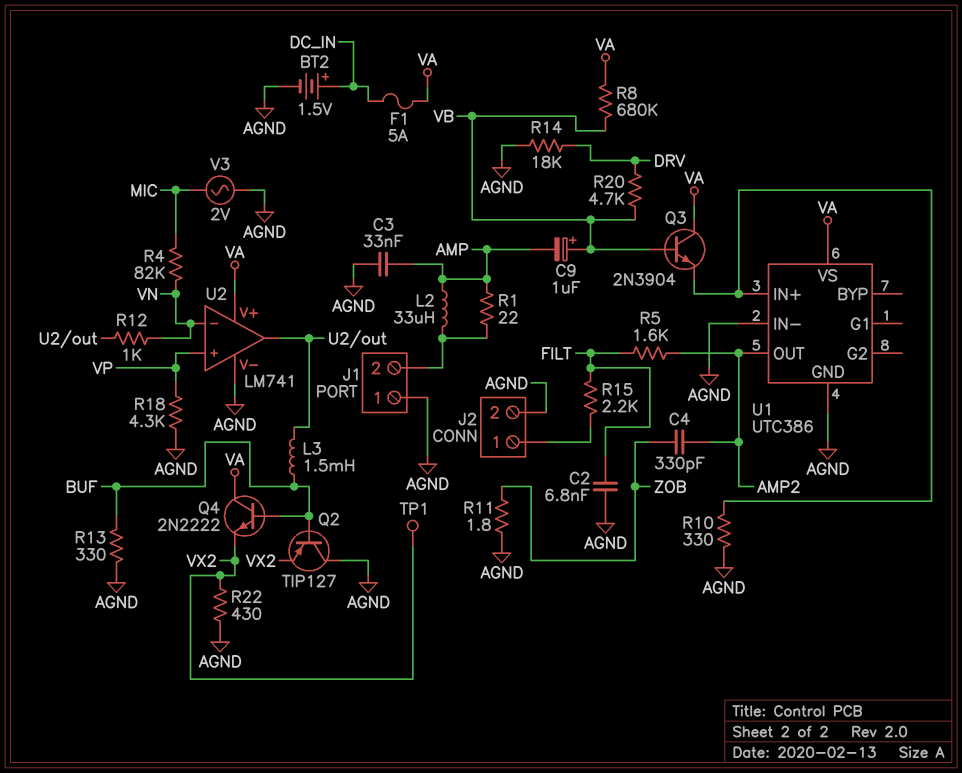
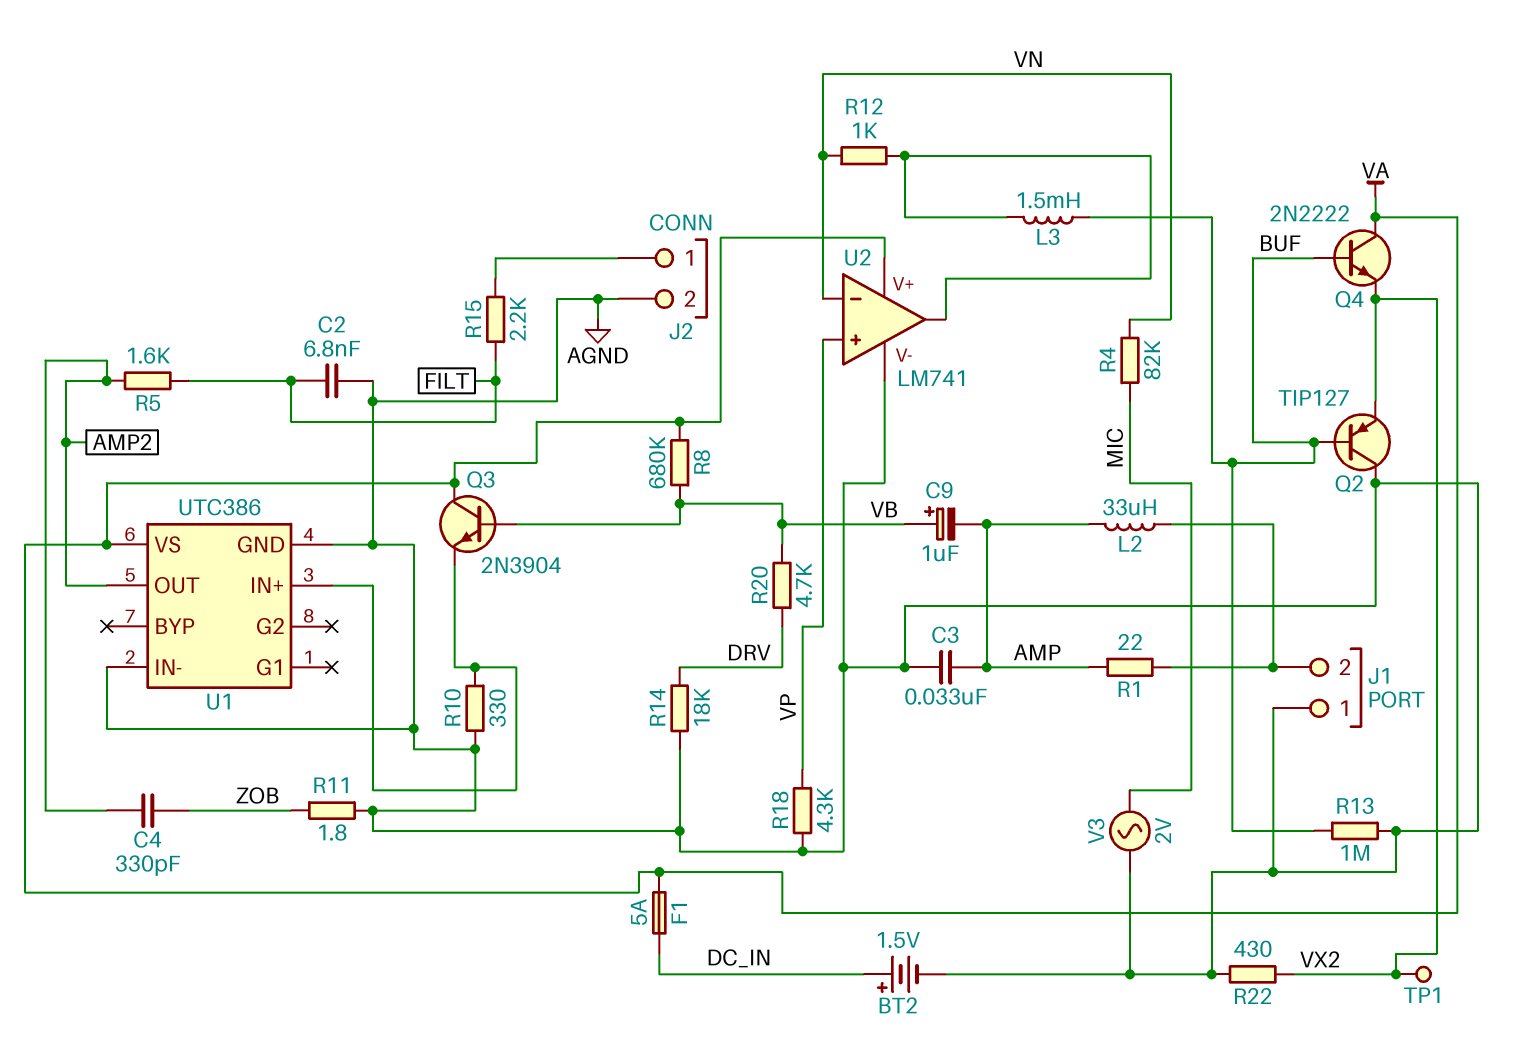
R13: 330 (AGND, BUF) -> 1M (AGND, BUF)

